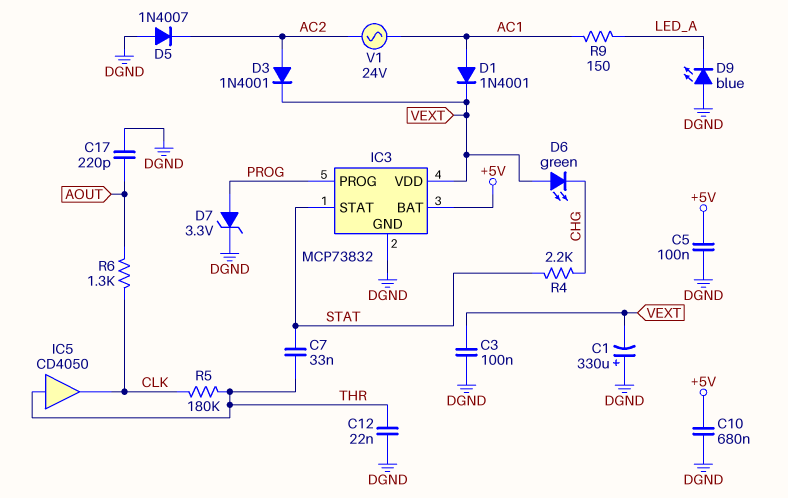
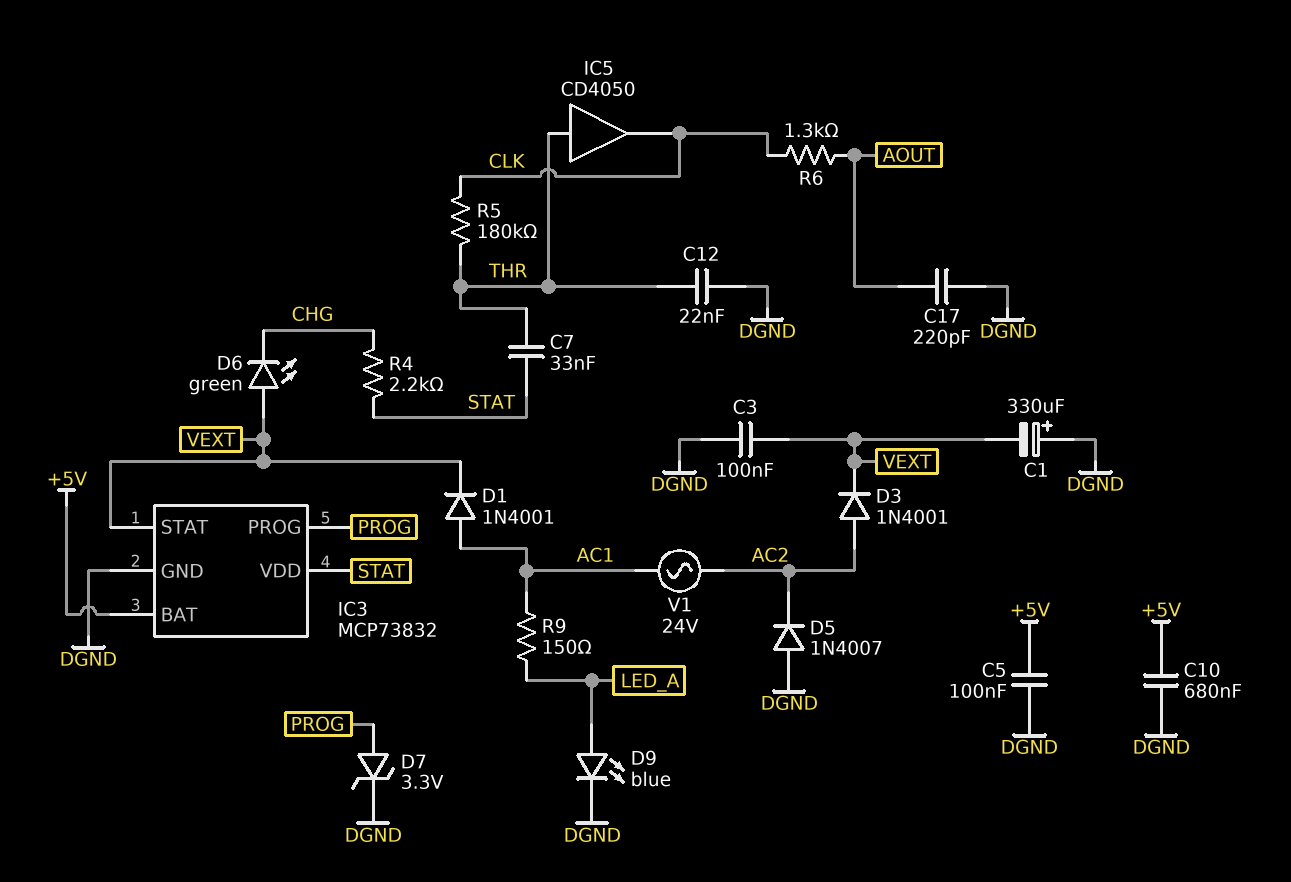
D9: LED blue (A DGND, K LED_A) -> LED blue (A LED_A, K DGND)
IC3 pin STAT: STAT -> VEXT
IC3 pin VDD: VEXT -> STAT

